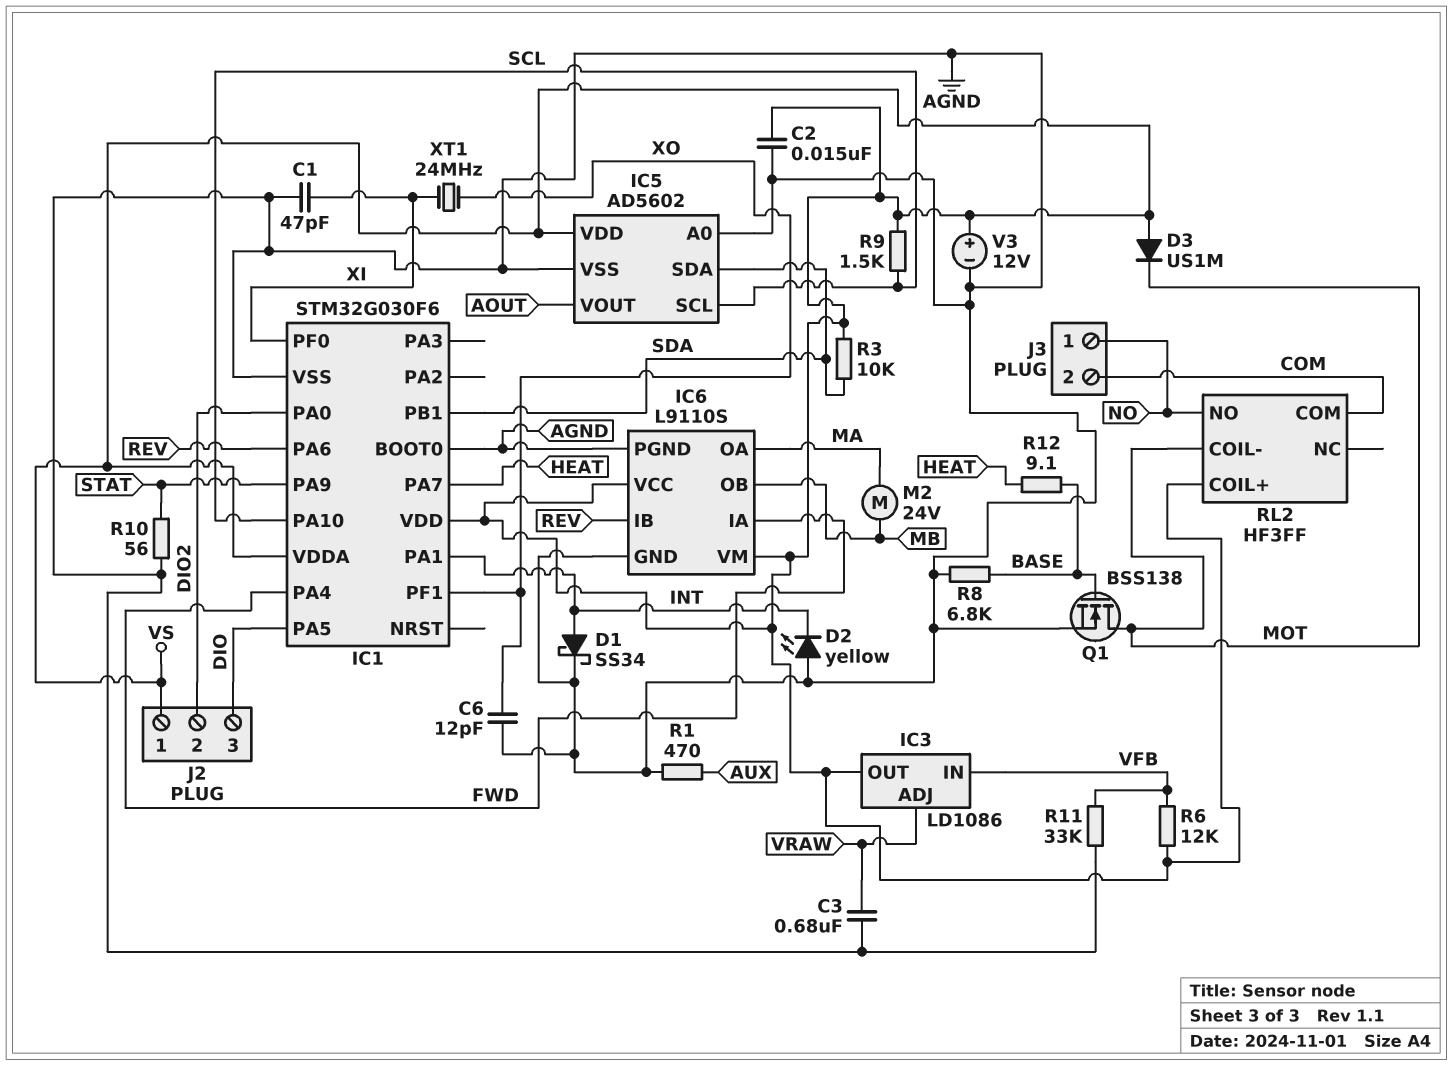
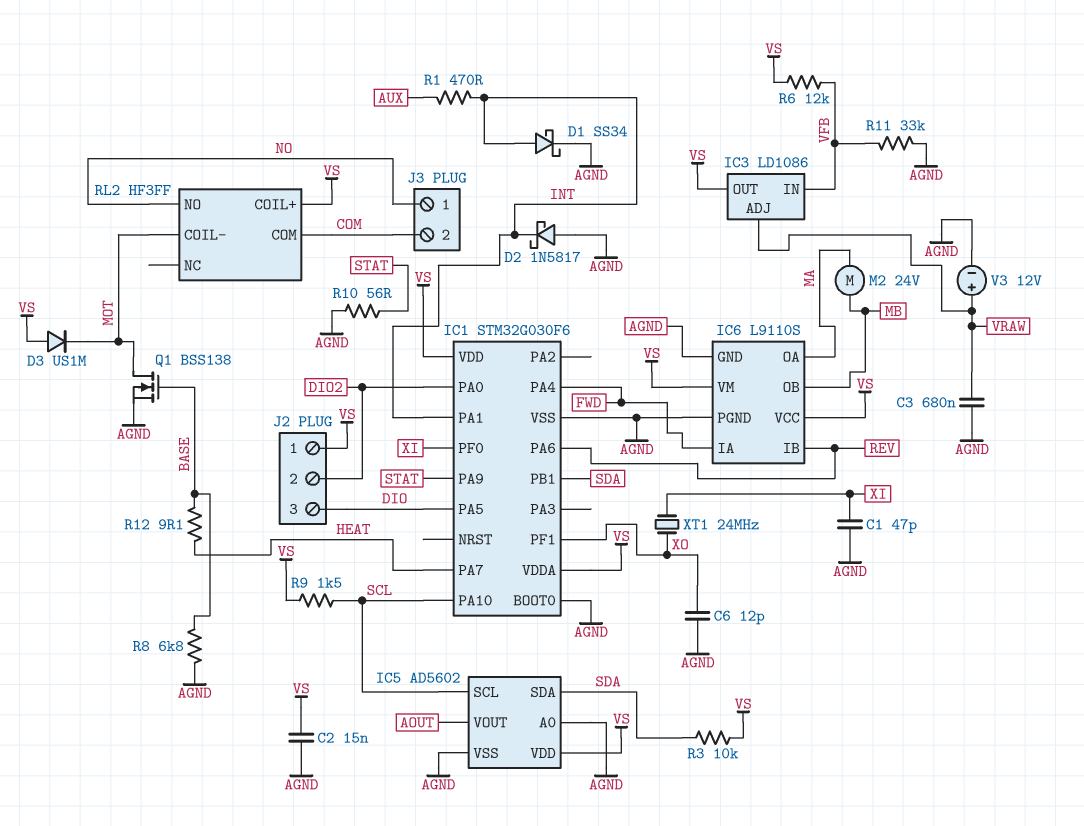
D2: LED yellow (A AGND, K INT) -> schottky 1N5817 (A AGND, K INT)
R1: 470 (AGND, AUX) -> 470 (AUX, INT)
V3: 12V (plus VS, minus AGND) -> 12V (plus VRAW, minus AGND)

